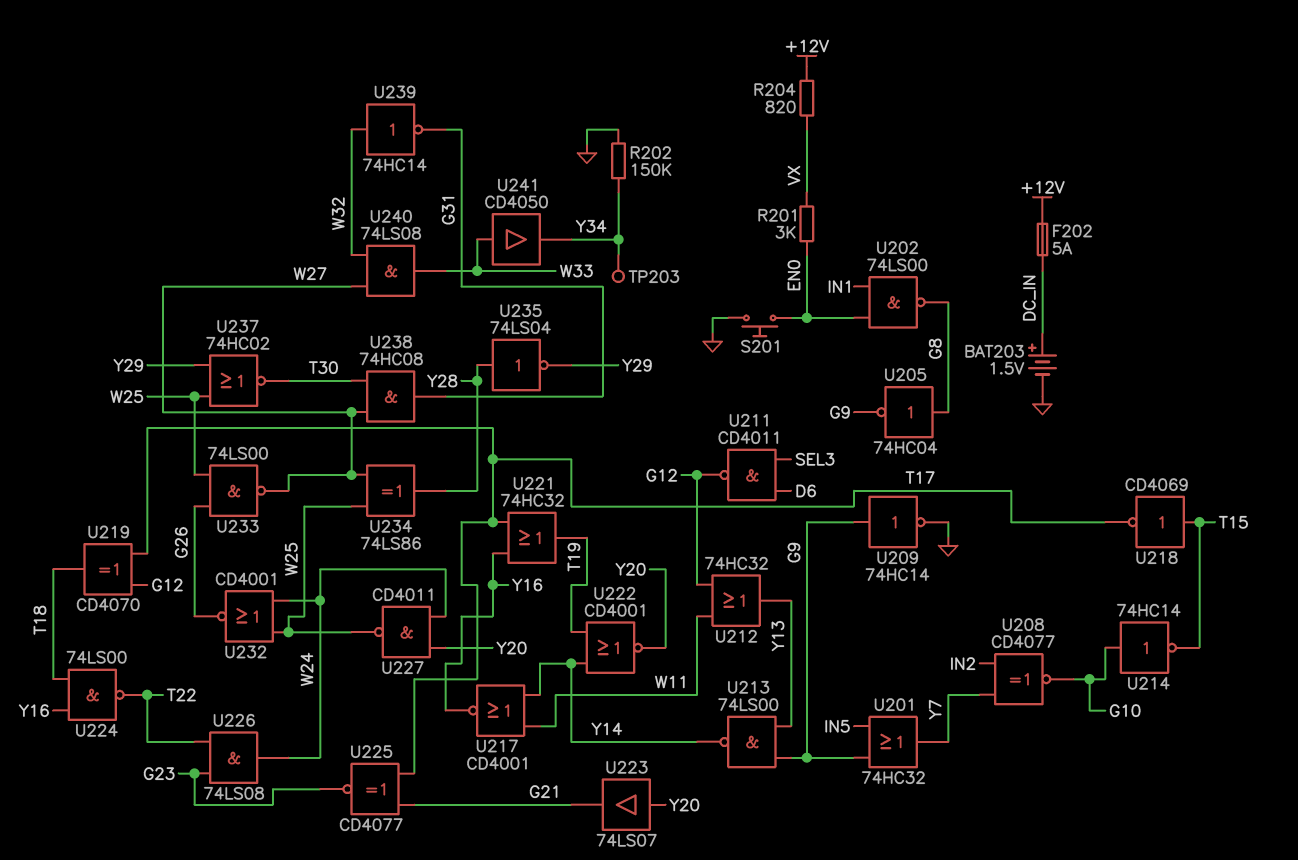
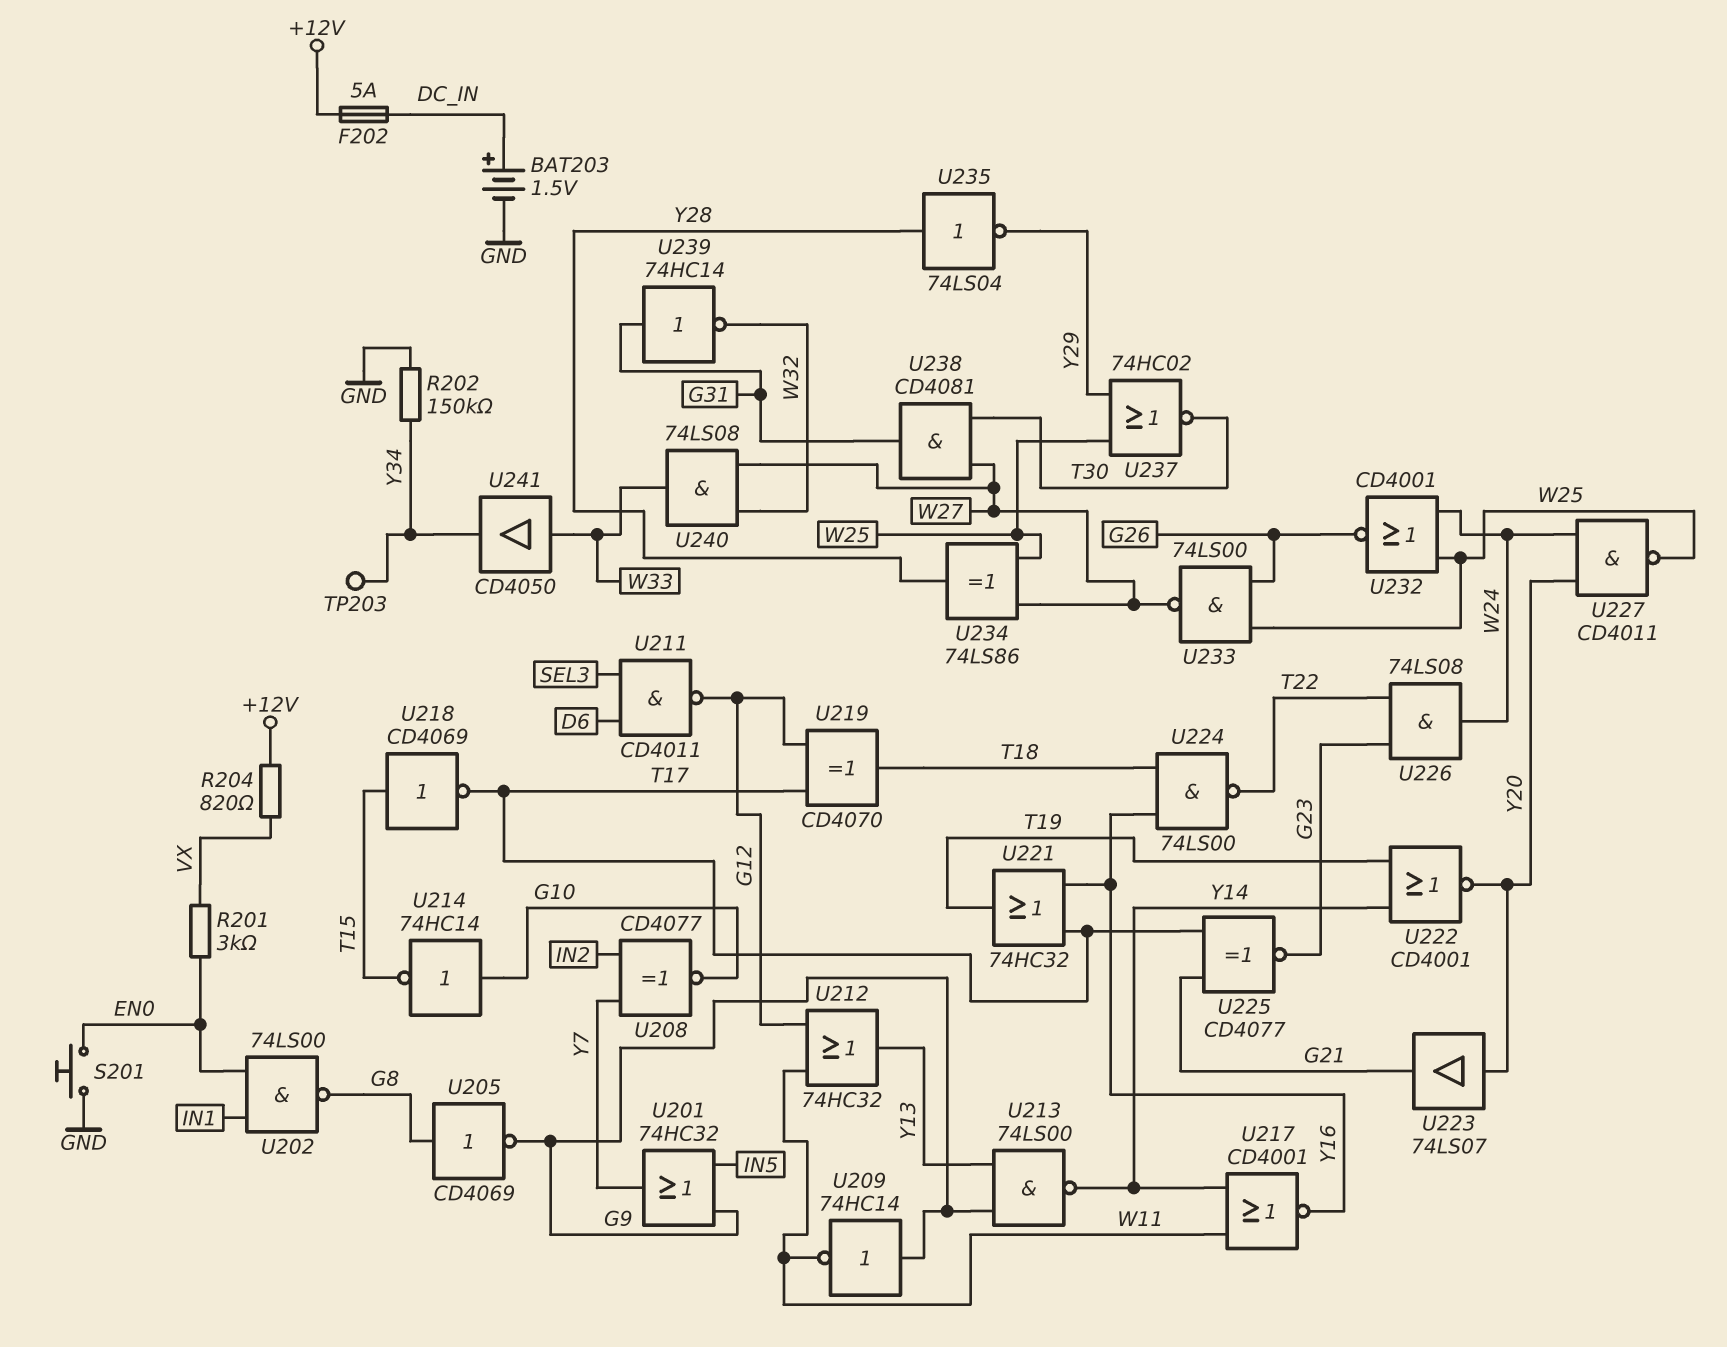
U205: NOT 74HC04 (in G8, out G9) -> NOT CD4069 (in G8, out G9)
U209: NOT 74HC14 (in G9, out GND) -> NOT 74HC14 (in G9, out W11)
U238: AND 74HC08 (in T30, in W27, out G31) -> AND CD4081 (in T30, in W27, out G31)
U239: NOT 74HC14 (in W32, out G31) -> NOT 74HC14 (in G31, out W32)

